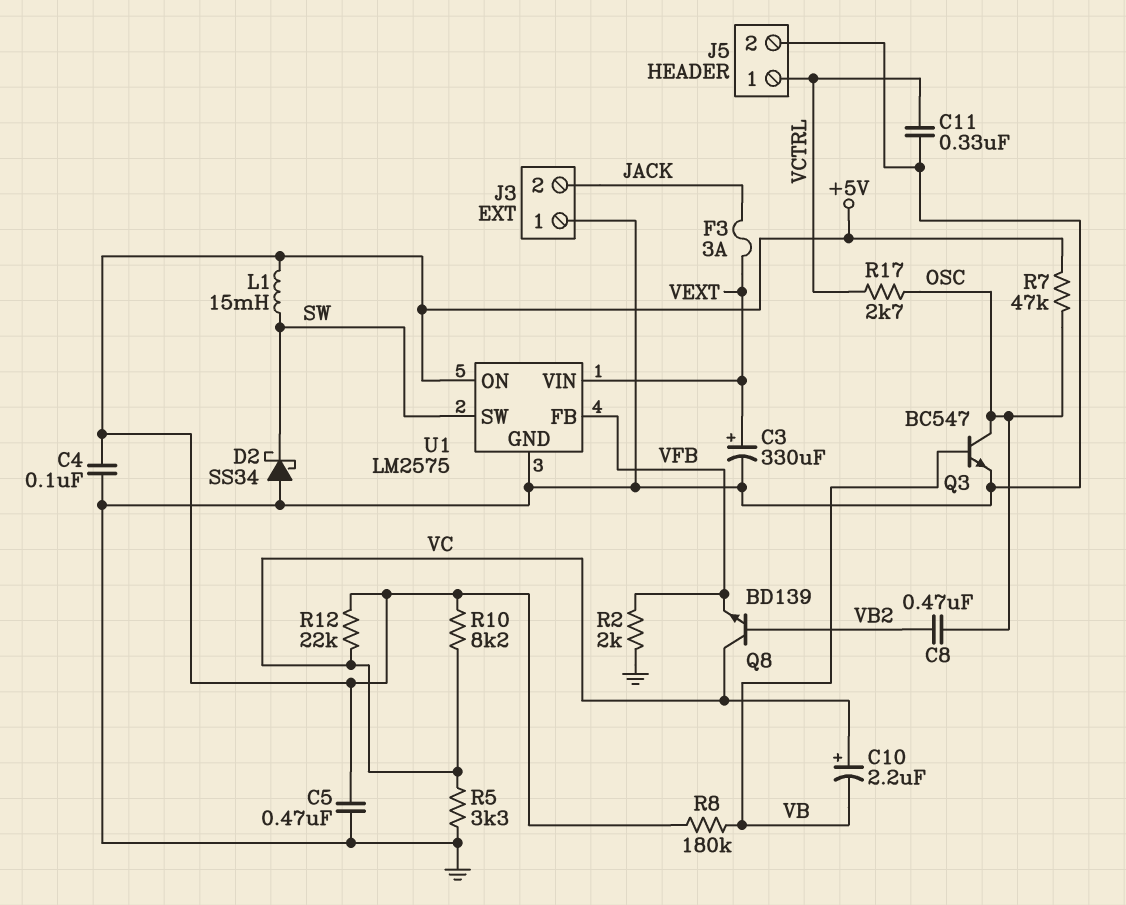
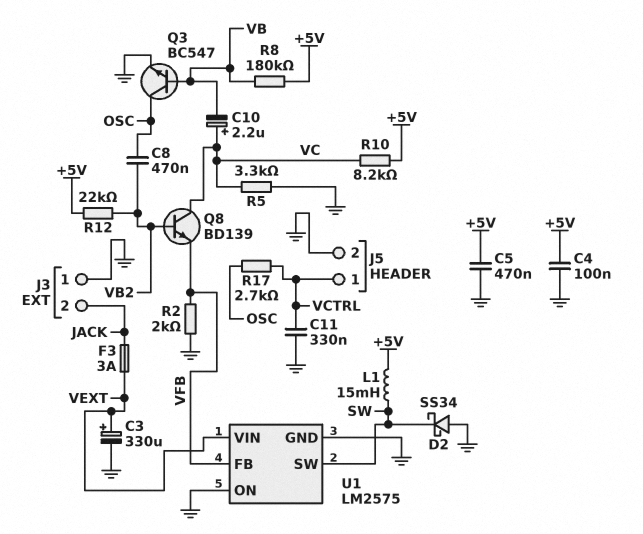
R7: 47k (+5V, OSC) -> none
R12: 22k (+5V, VC) -> 22k (+5V, VB2)
U1 pin ON: +5V -> GND

